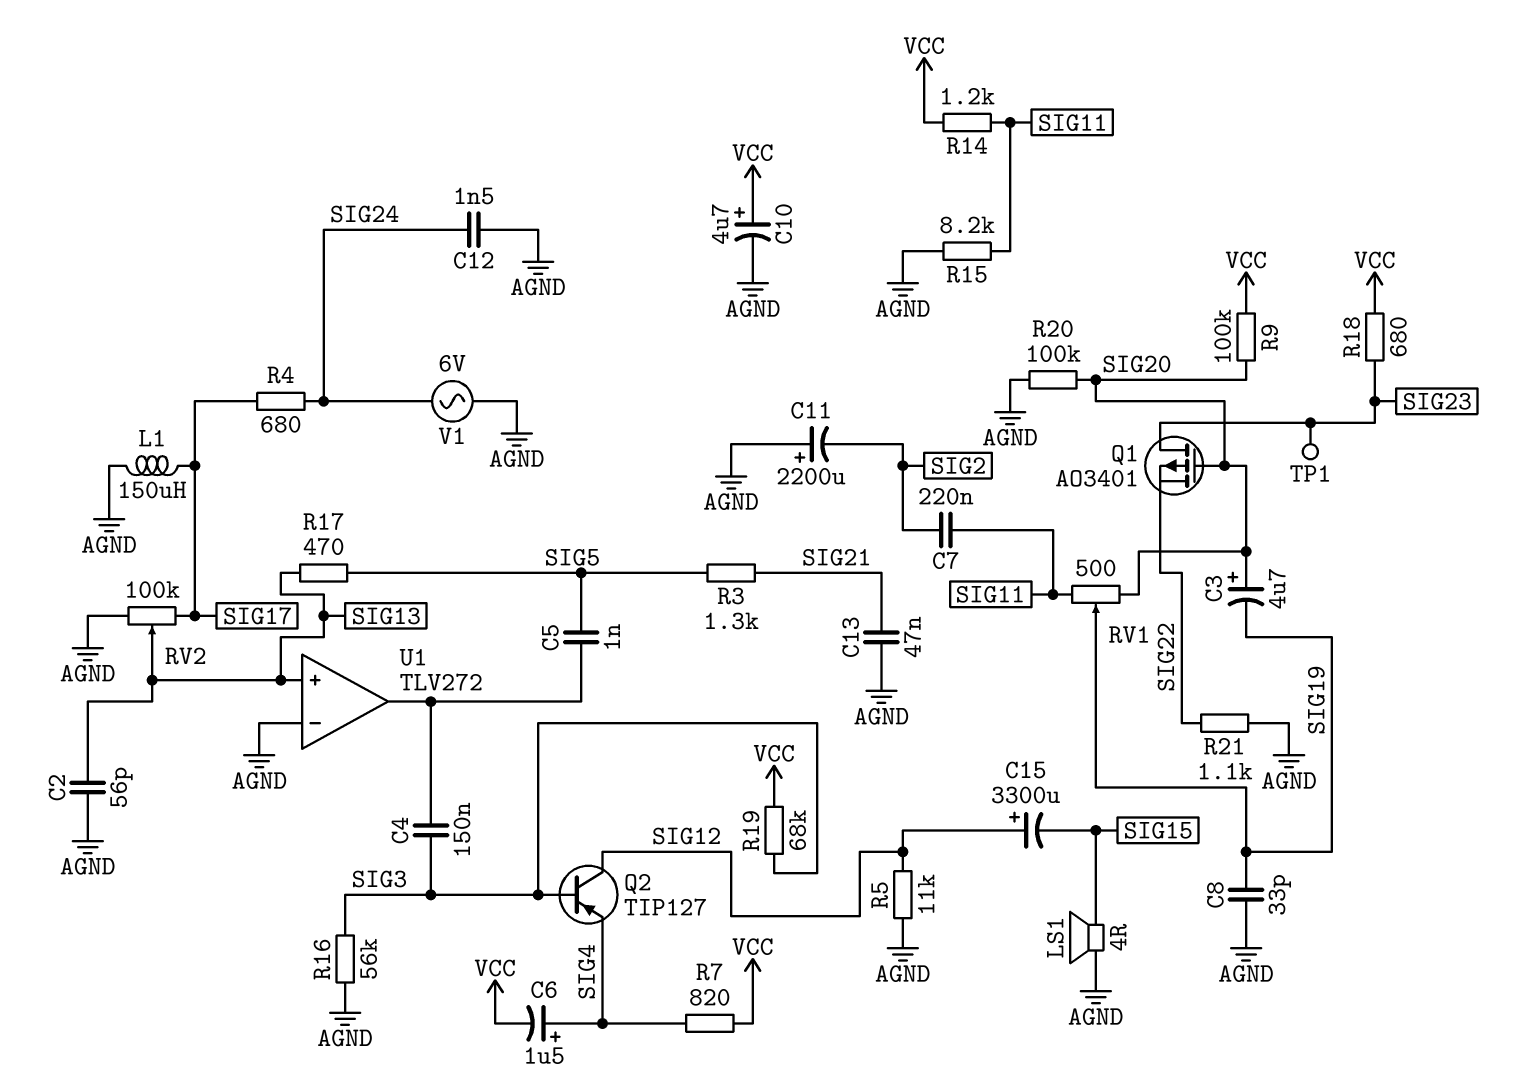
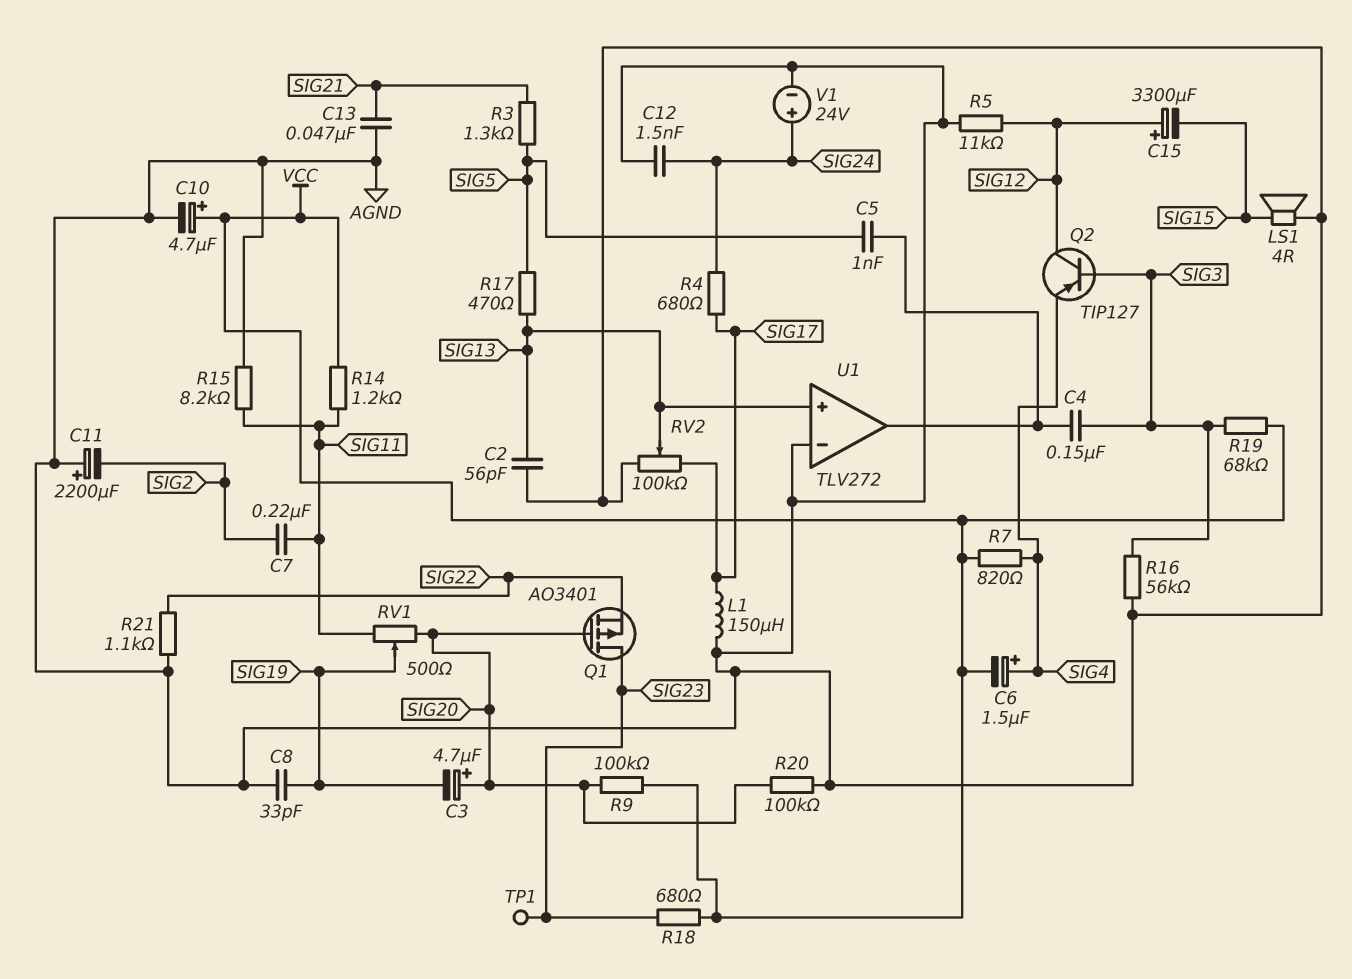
V1: AC 6V (AGND, SIG24) -> 24V (plus SIG24, minus AGND)

